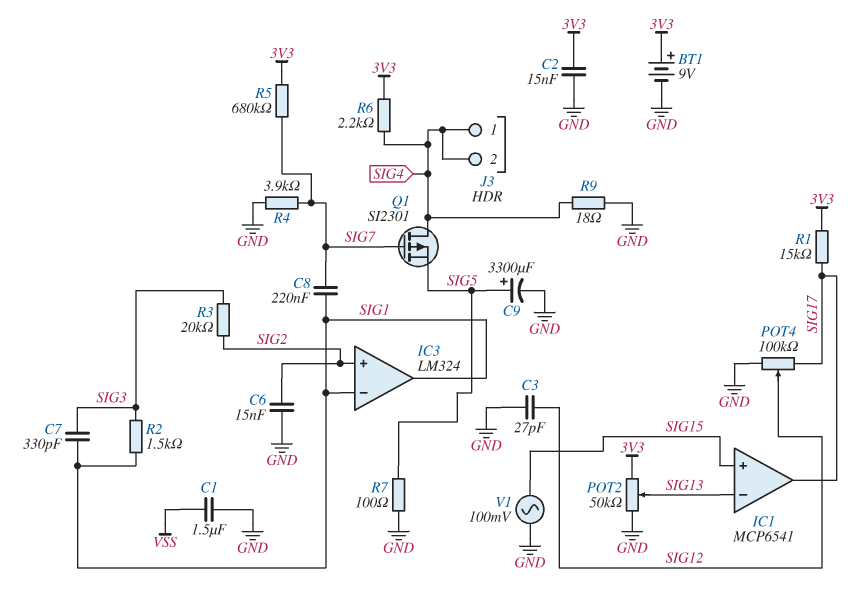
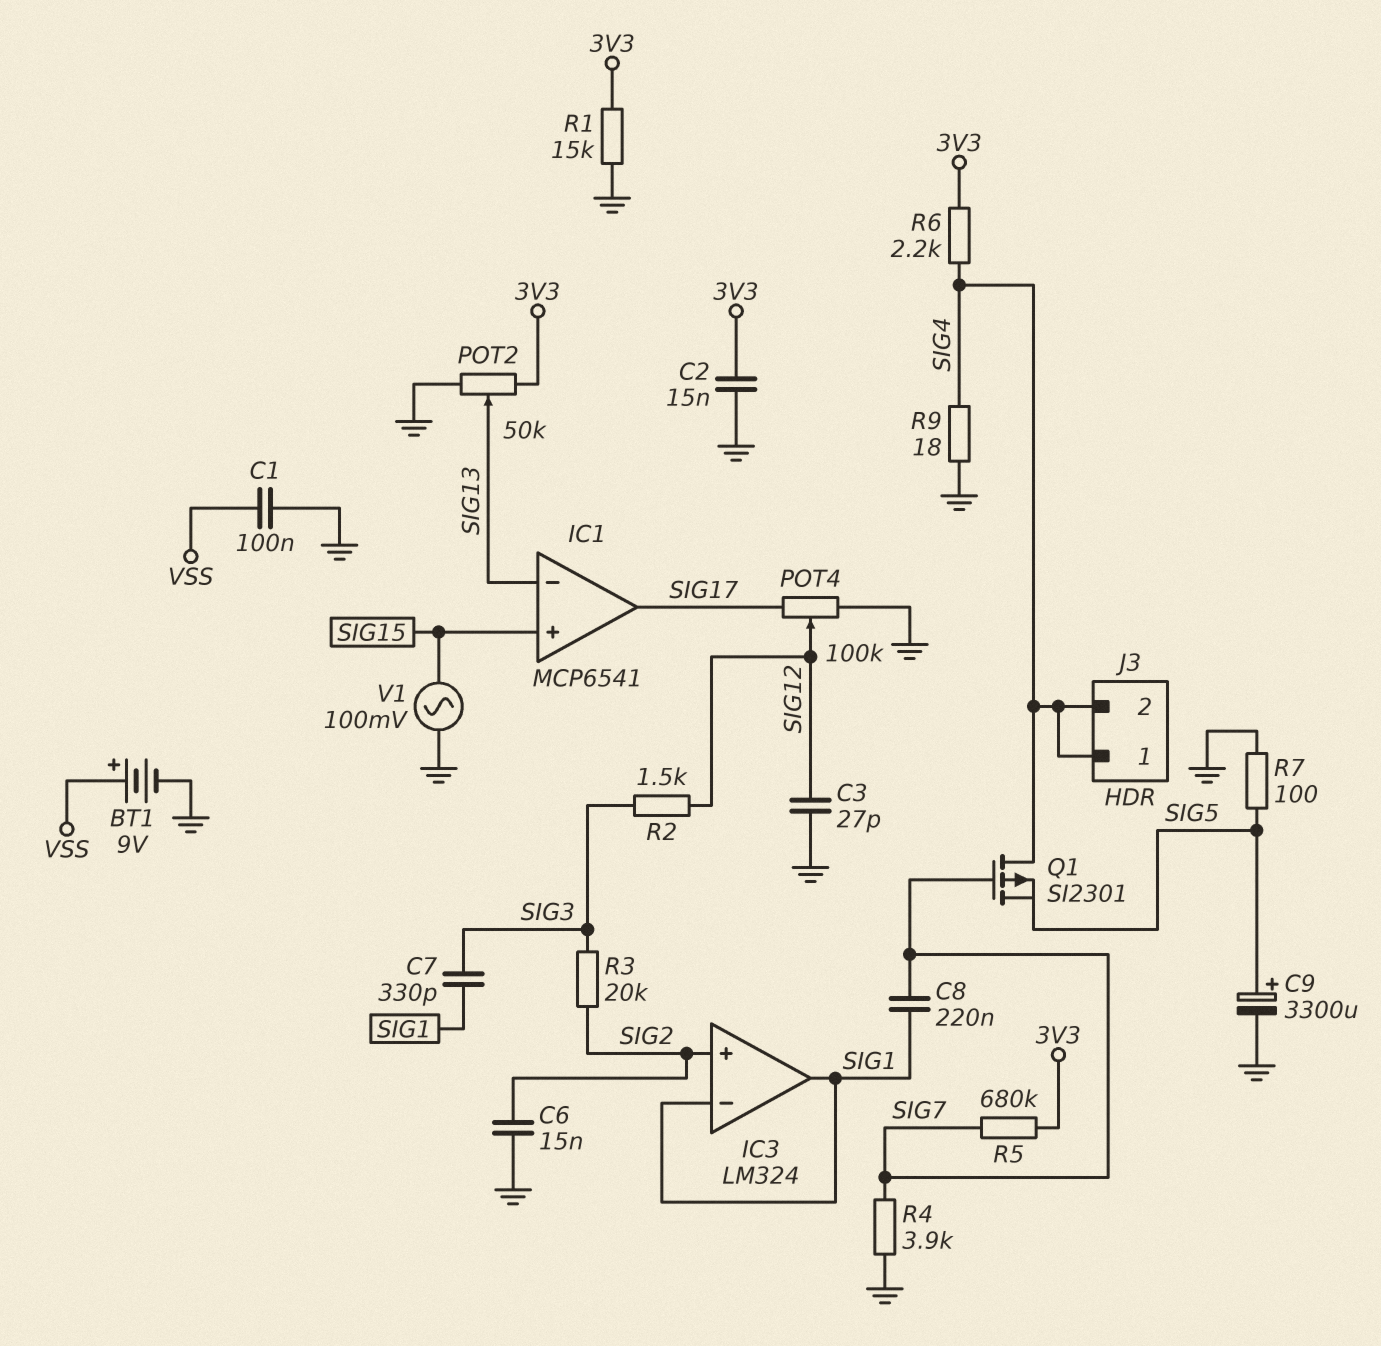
BT1: 9V (plus 3V3, minus GND) -> 9V (plus VSS, minus GND)
C1: 1.5uF (GND, VSS) -> 100nF (GND, VSS)
R1: 15k (3V3, SIG17) -> 15k (3V3, GND)
R2: 1.5k (SIG1, SIG3) -> 1.5k (SIG3, SIG12)

